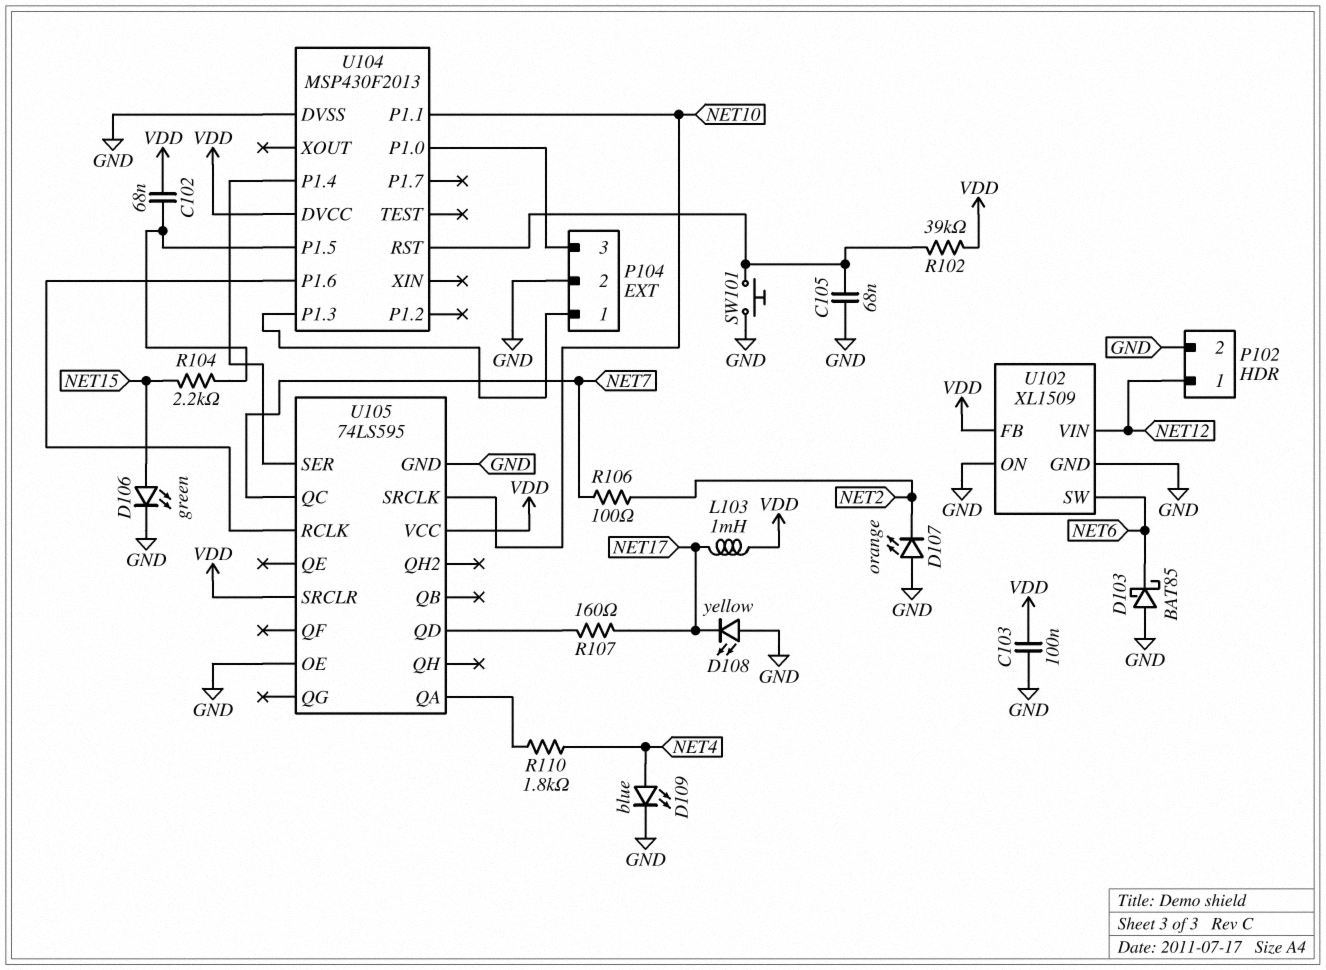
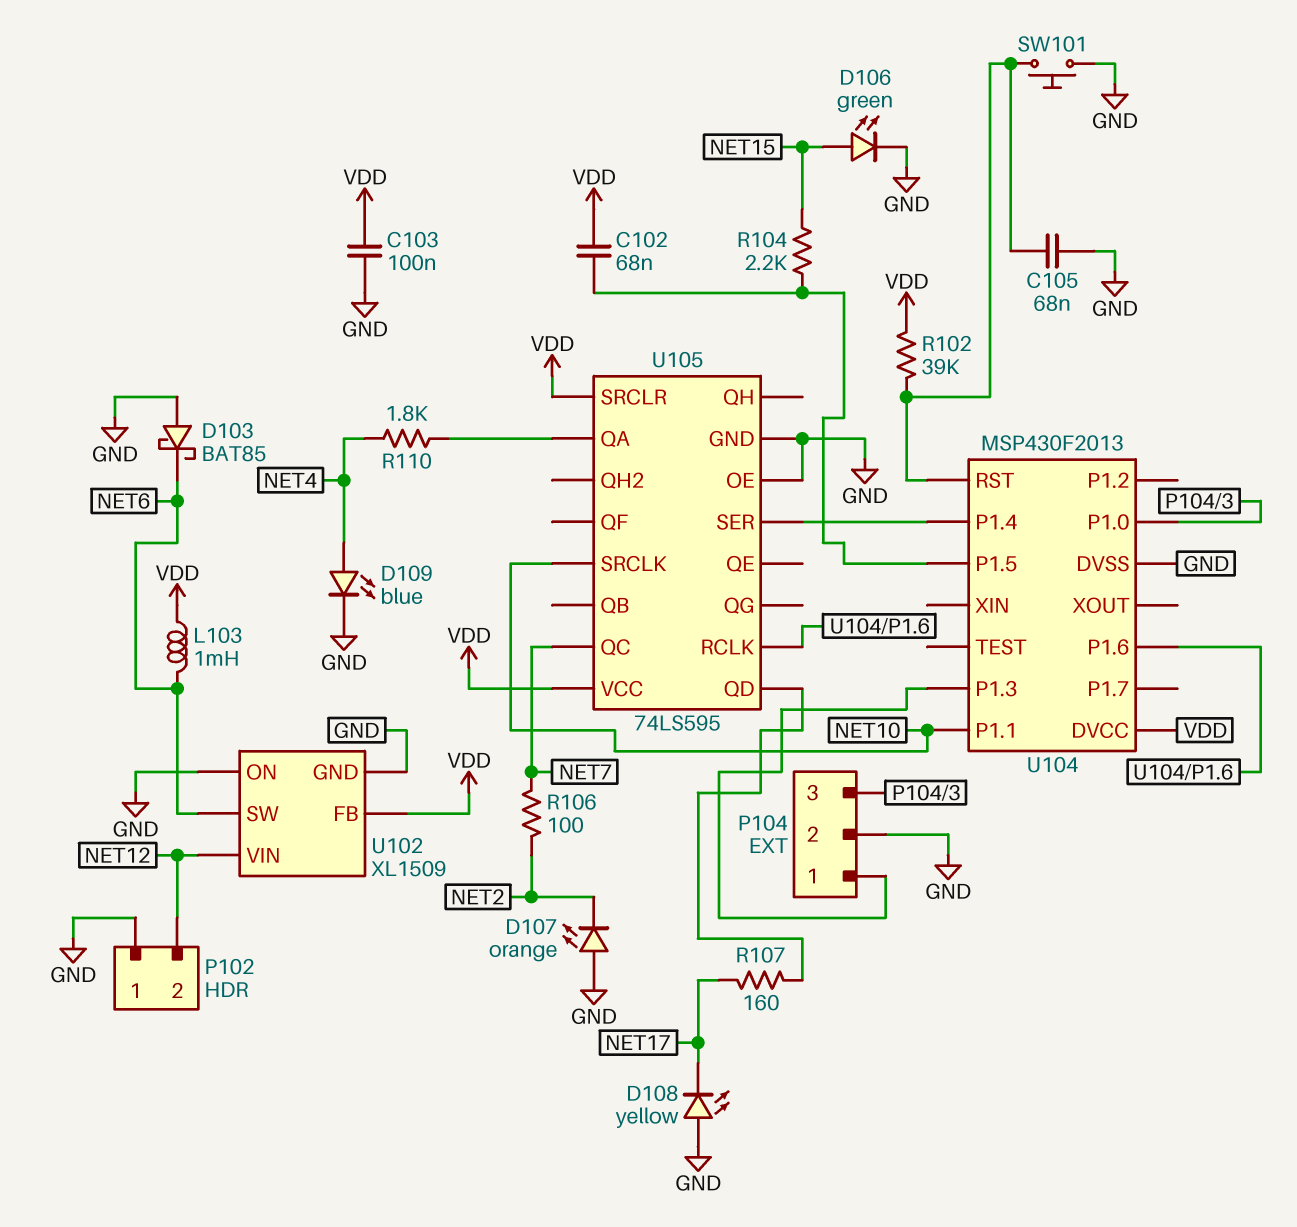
L103: 1mH (NET17, VDD) -> 1mH (NET6, VDD)
P102 pin 1: NET12 -> GND
P102 pin 2: GND -> NET12

